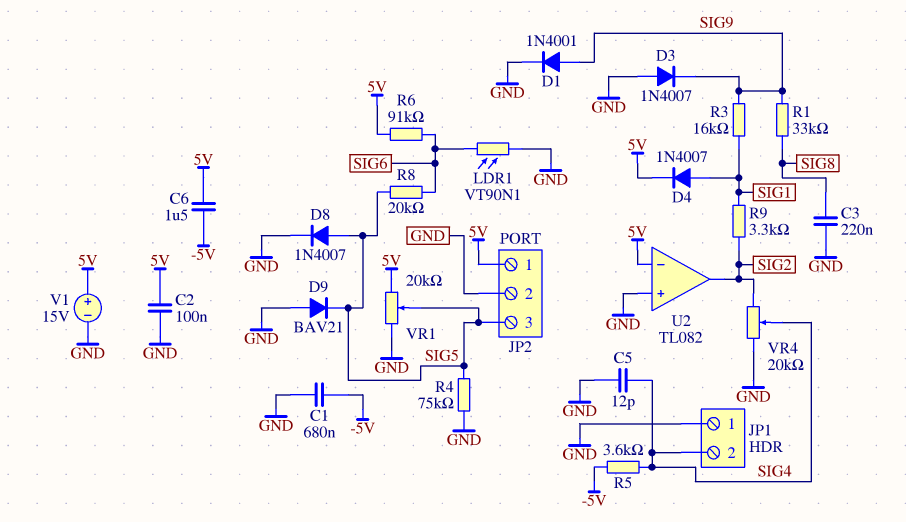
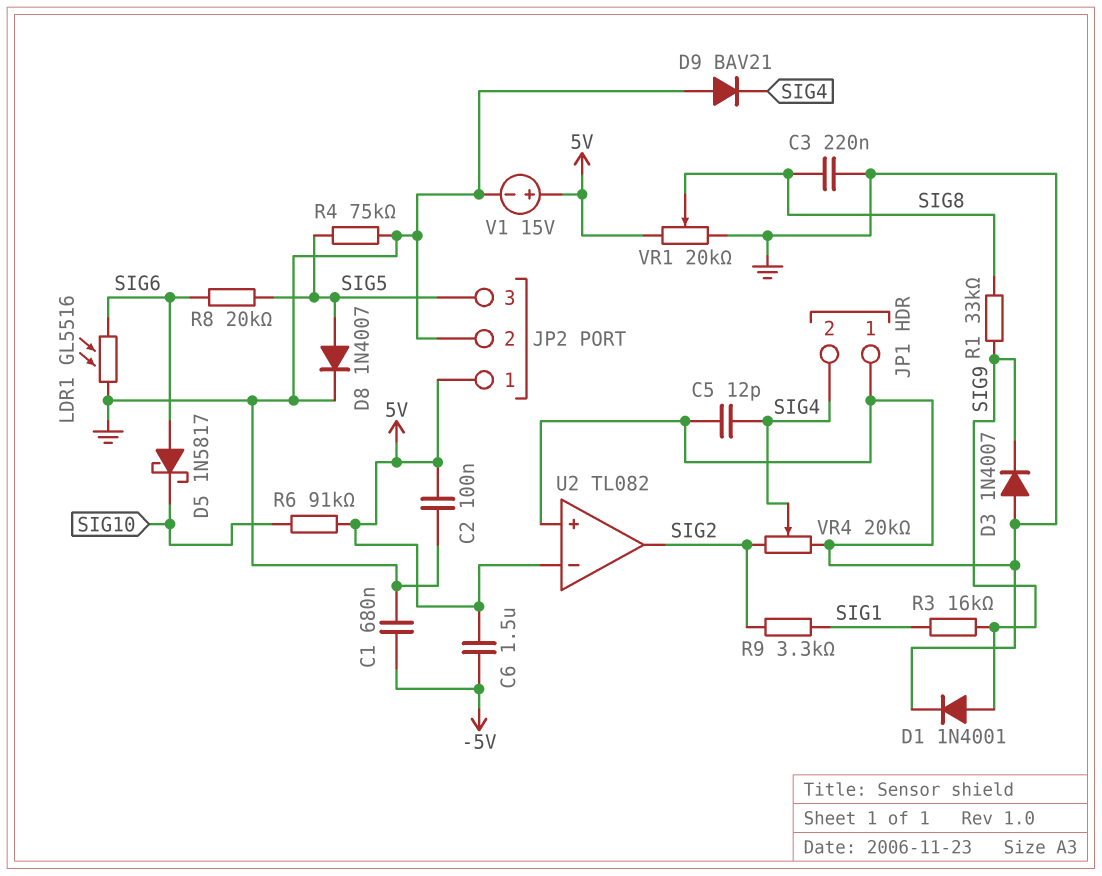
D4: diode 1N4007 (A SIG1, K 5V) -> none
D5: none -> schottky 1N5817 (A SIG6, K SIG10)
D9: diode BAV21 (A GND, K SIG5) -> diode BAV21 (A GND, K SIG4)
LDR1: VT90N1 (GND, SIG6) -> GL5516 (GND, SIG6)
R5: 3.6k (-5V, SIG4) -> none
R6: 91k (5V, SIG6) -> 91k (5V, SIG10)
VR1: 20k (5V, GND, wiper SIG5) -> 20k (5V, GND, wiper SIG8)

